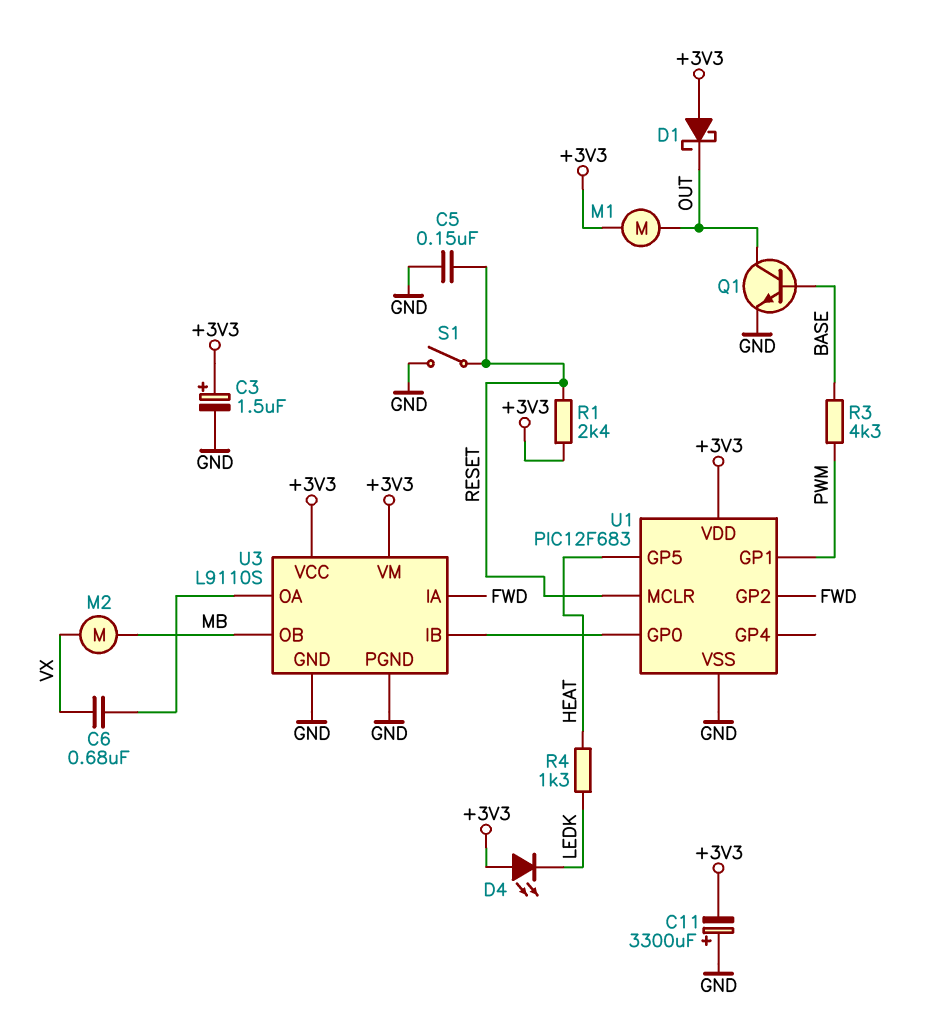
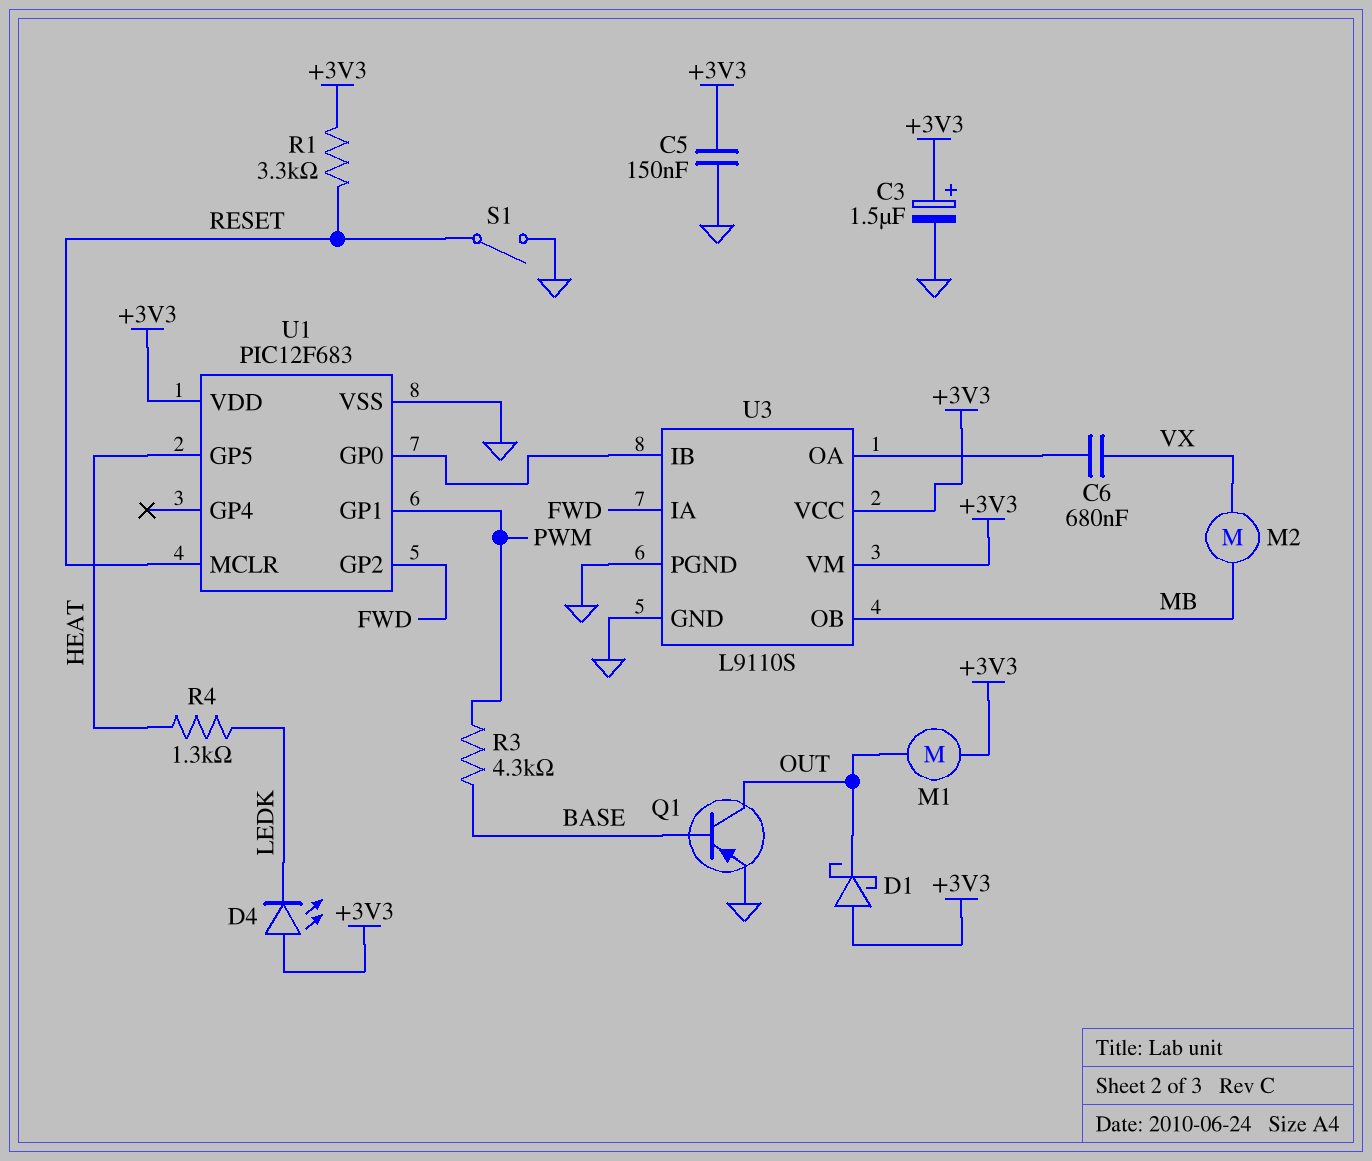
C5: 150nF (GND, RESET) -> 150nF (+3V3, GND)
C11: 3300uF (plus GND, minus +3V3) -> none
Q1: NPN (B BASE, C OUT, E GND) -> PNP (B BASE, C OUT, E GND)
R1: 2.4k (+3V3, RESET) -> 3.3k (+3V3, RESET)

